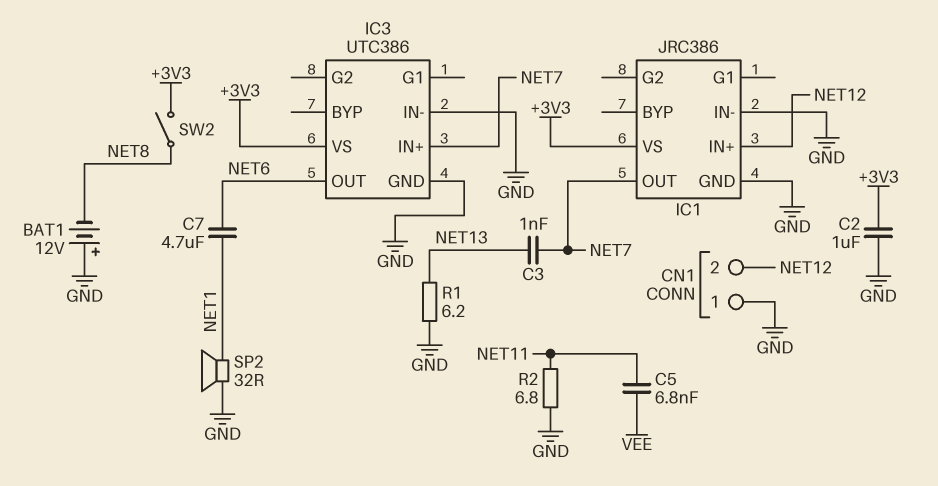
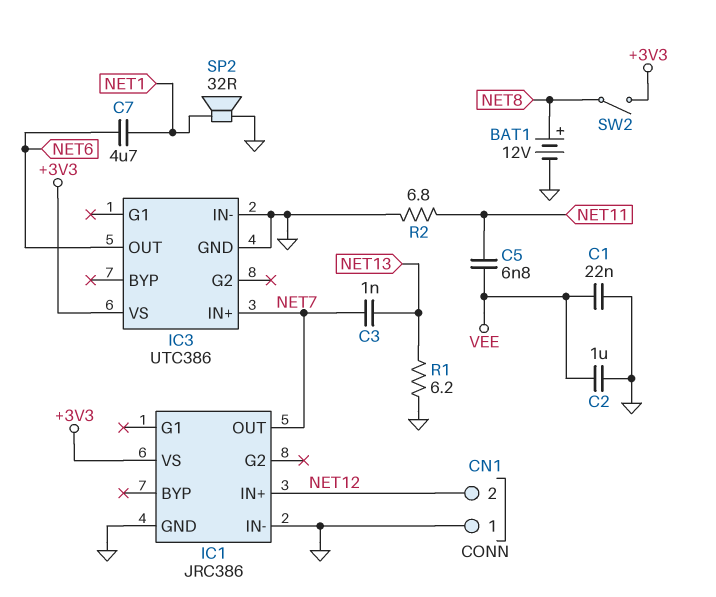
BAT1: 12V (plus GND, minus NET8) -> 12V (plus NET8, minus GND)
C1: none -> 22nF (GND, VEE)
C2: 1uF (+3V3, GND) -> 1uF (GND, VEE)

